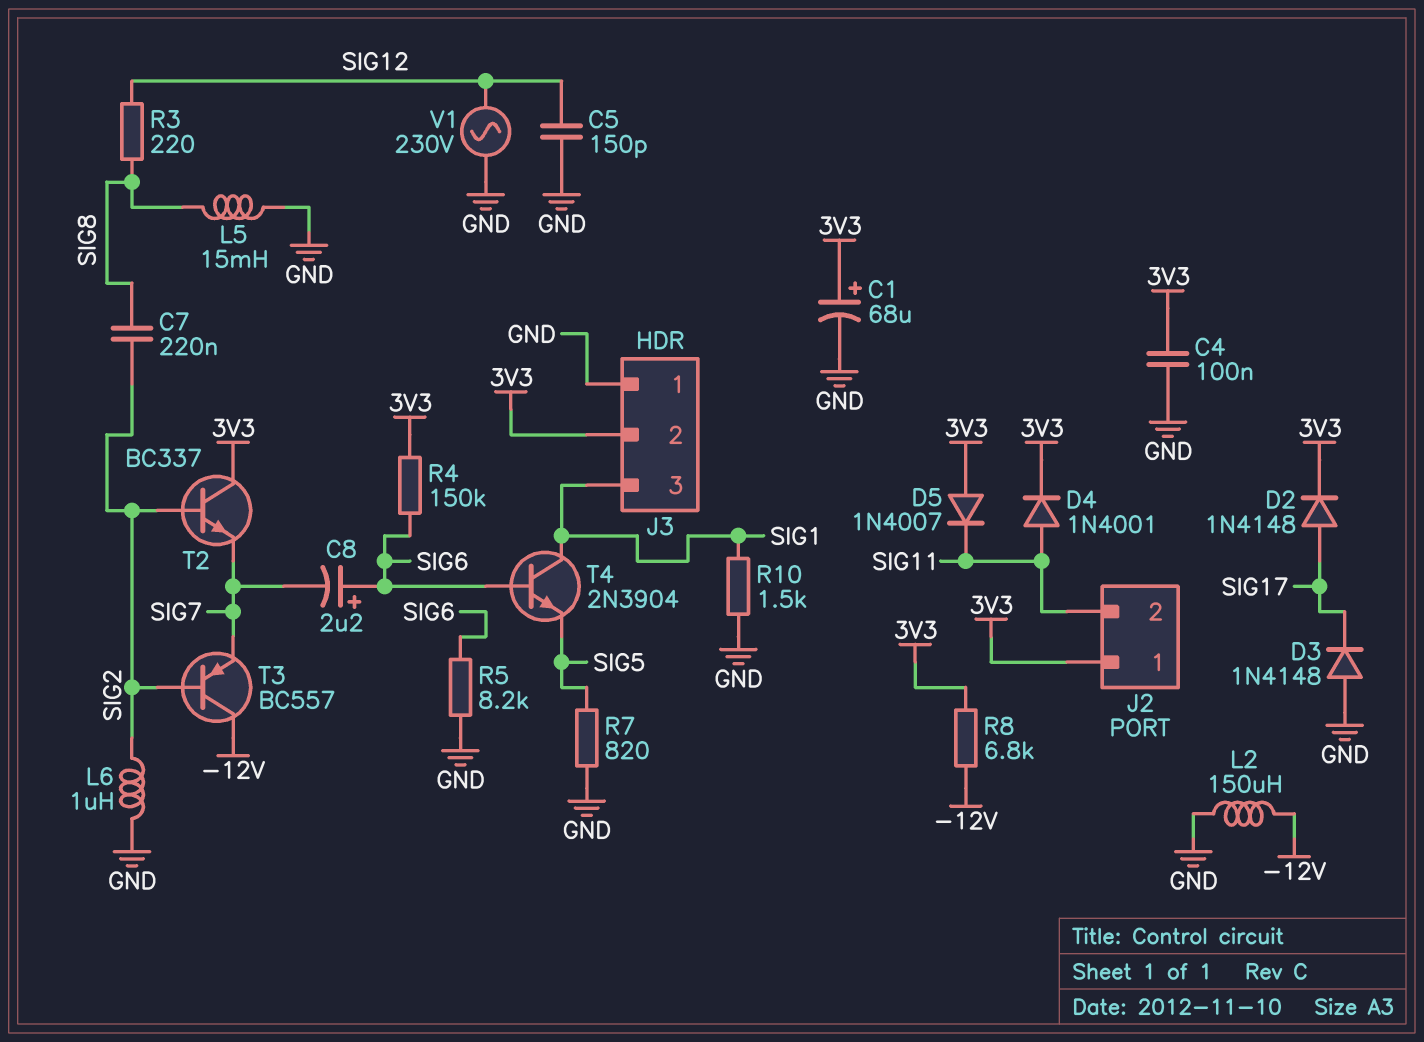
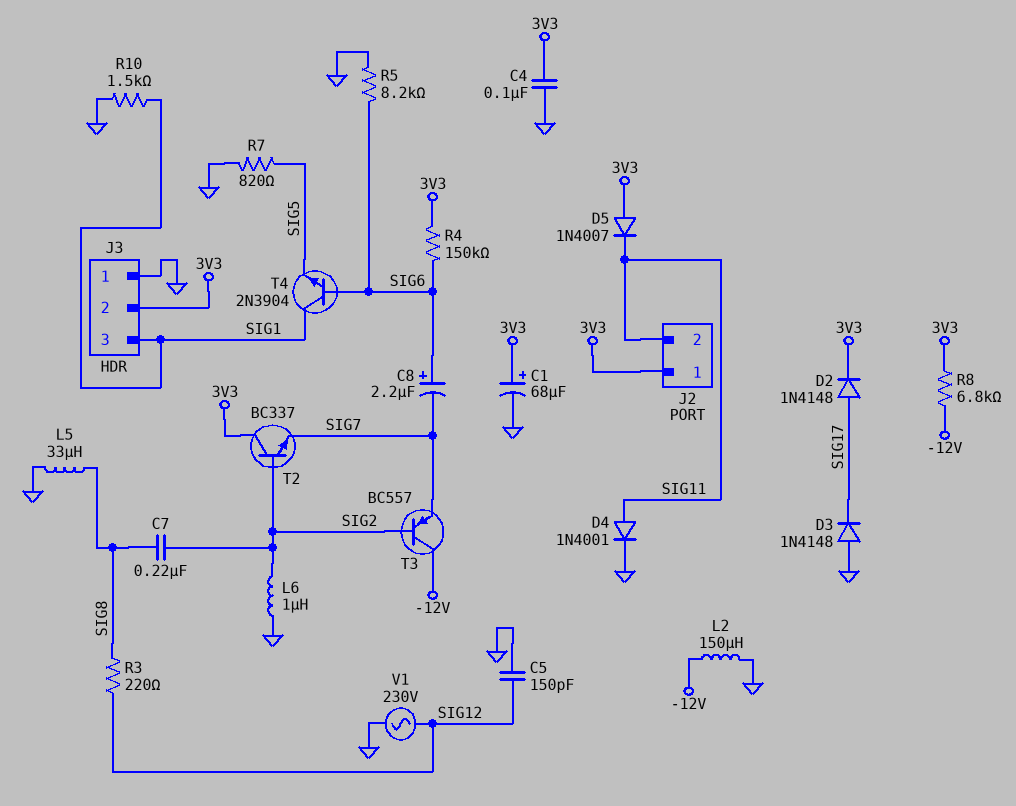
D4: diode 1N4001 (A SIG11, K 3V3) -> diode 1N4001 (A SIG11, K GND)
L5: 15mH (GND, SIG8) -> 33uH (GND, SIG8)

